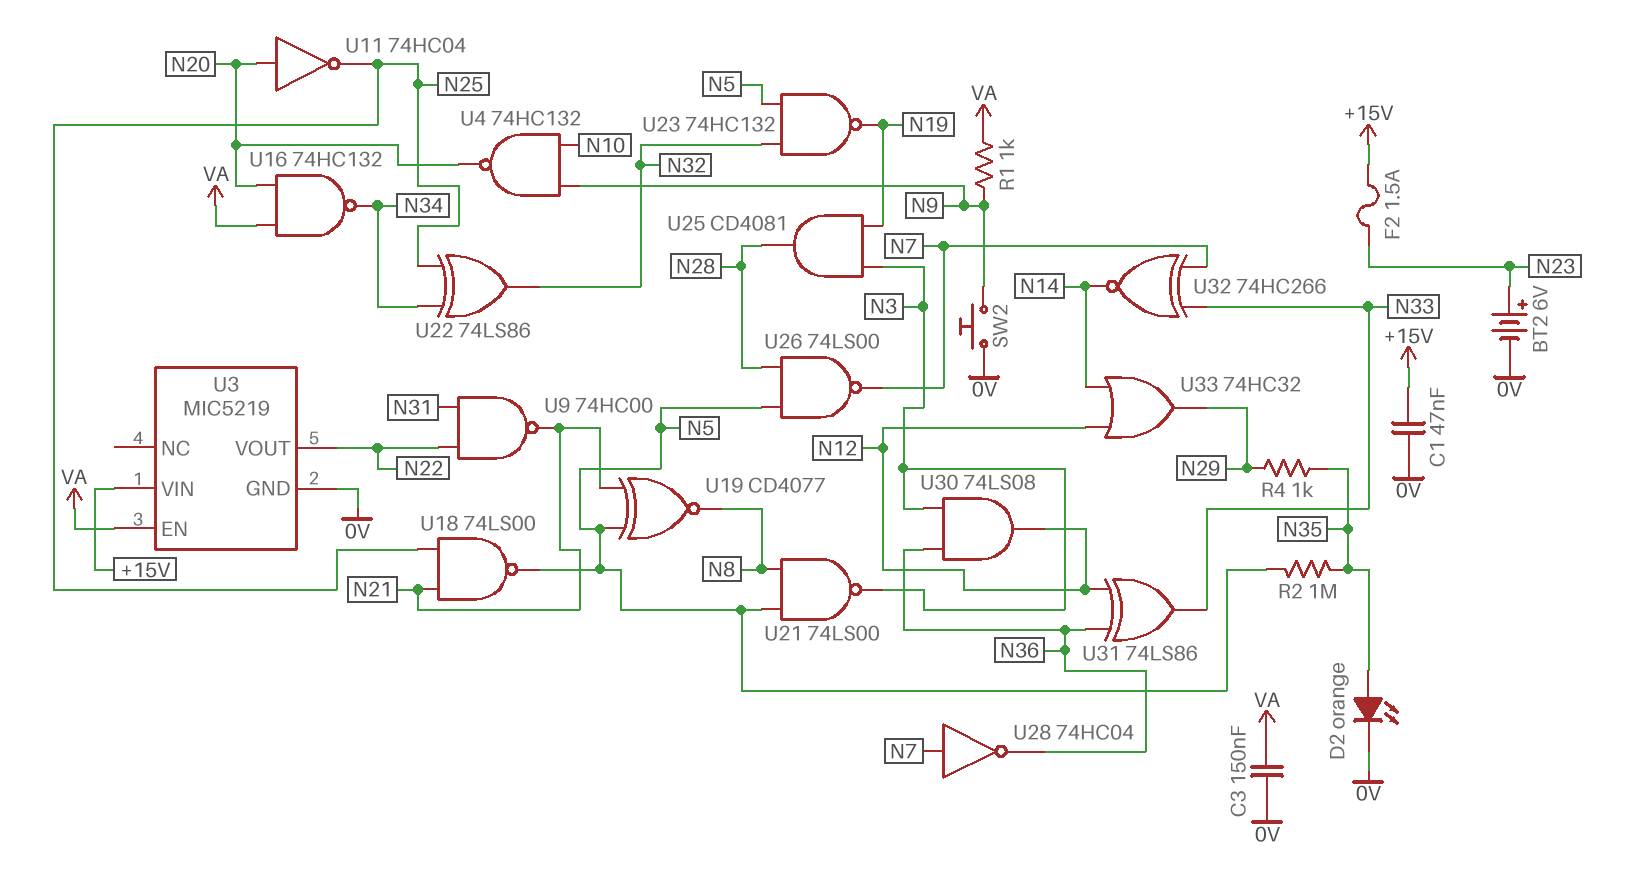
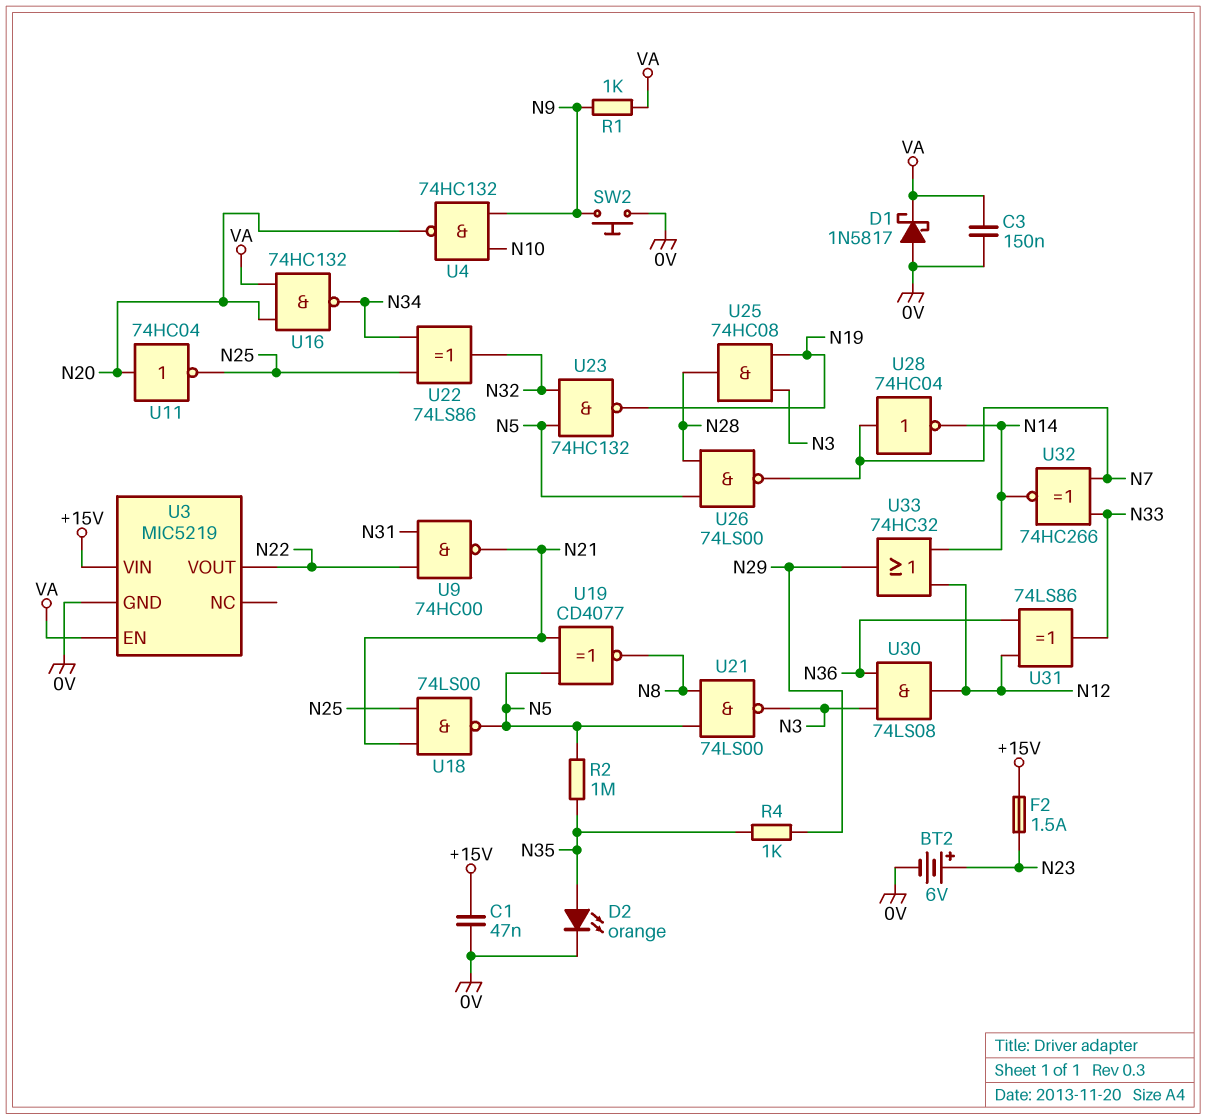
D1: none -> schottky 1N5817 (A 0V, K VA)
U25: AND CD4081 (in N3, in N19, out N28) -> AND 74HC08 (in N3, in N19, out N28)
U28: NOT 74HC04 (in N7, out N36) -> NOT 74HC04 (in N7, out N14)

